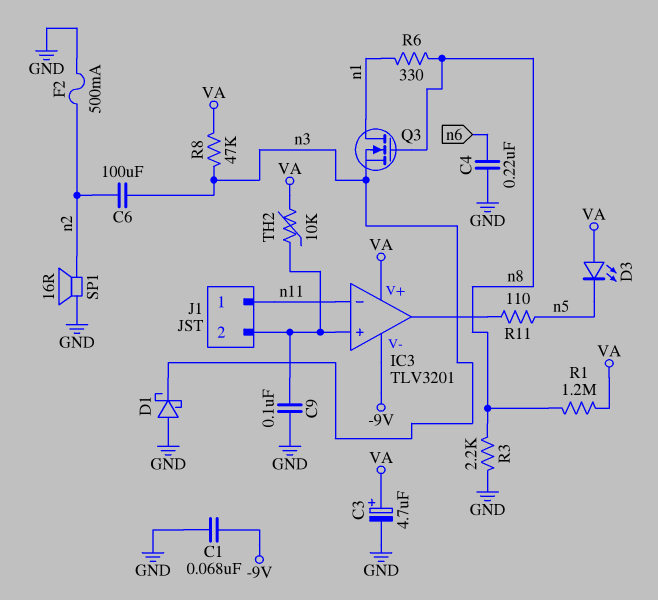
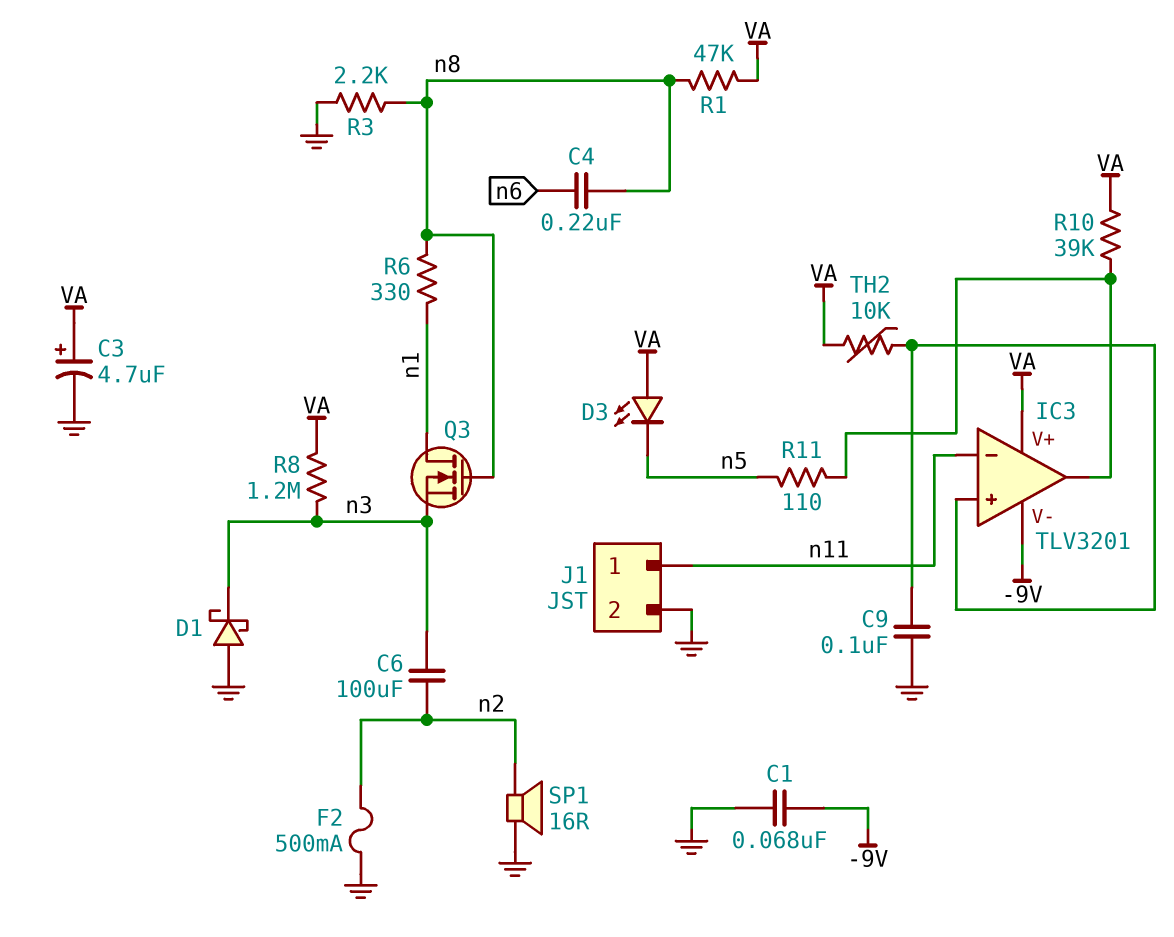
C4: 220nF (GND, n6) -> 220nF (n6, n8)
J1 pin 2: IC3/in+ -> GND
R1: 1.2M (VA, n8) -> 47k (VA, n8)
R8: 47k (VA, n3) -> 1.2M (VA, n3)
R10: none -> 39k (IC3/out, VA)

